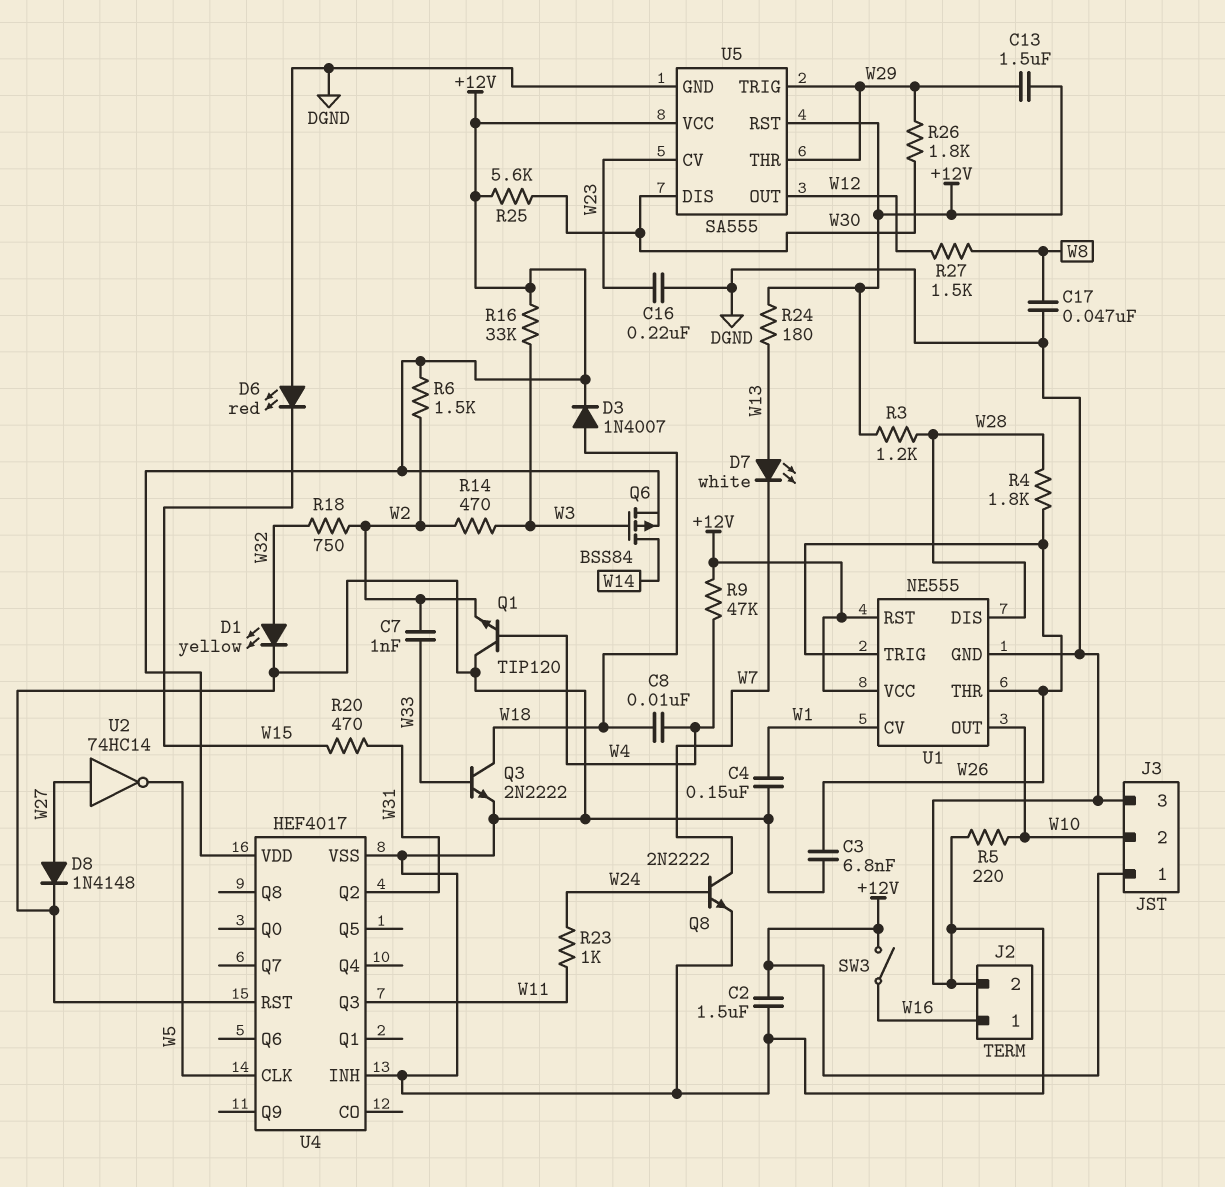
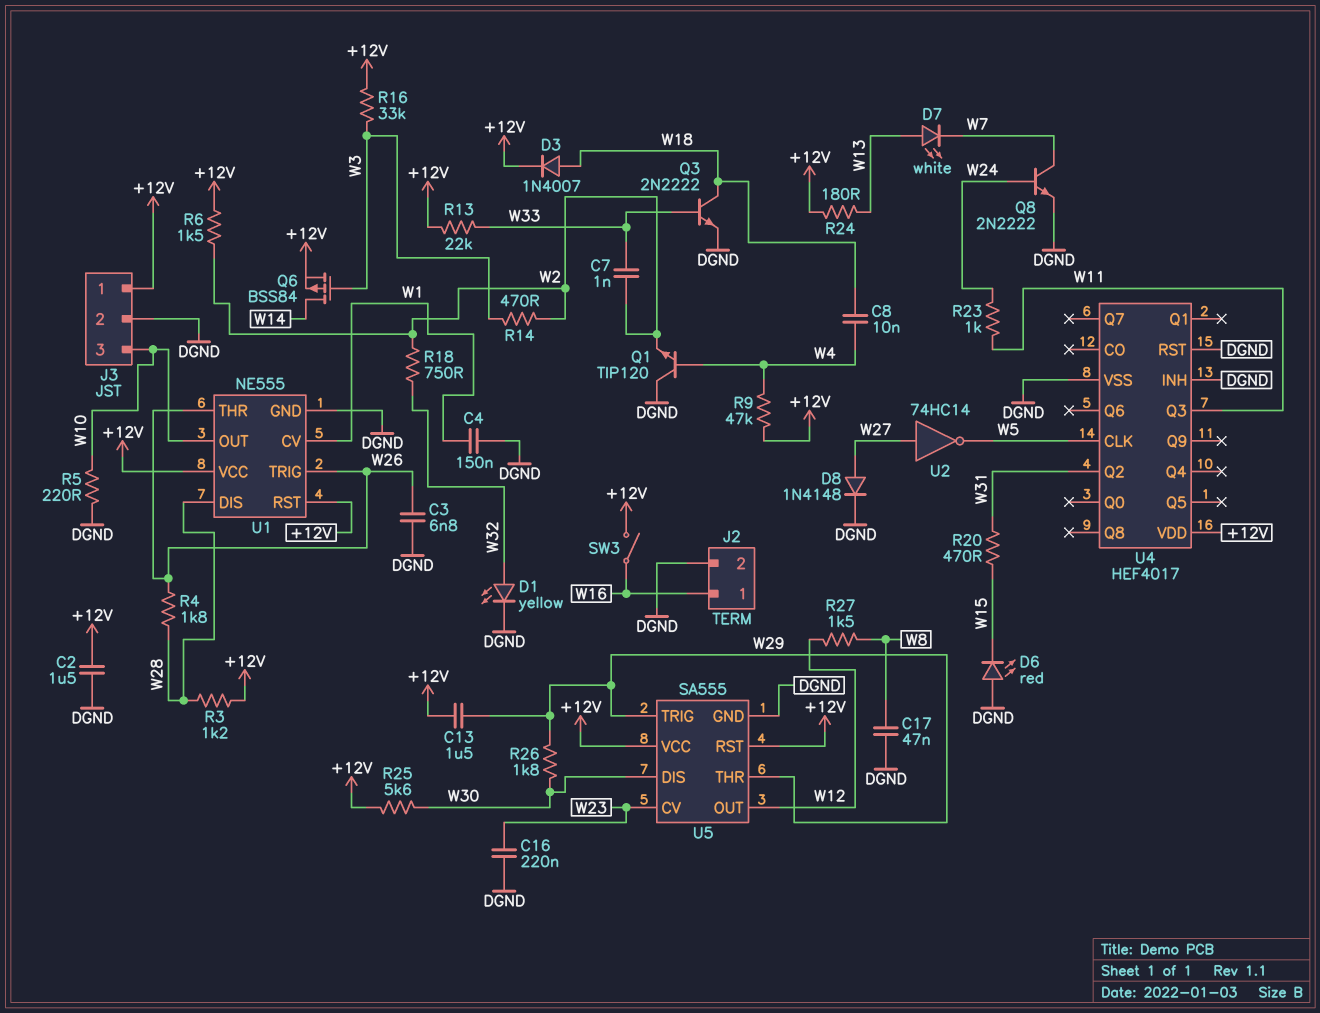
J3 pin 2: W10 -> DGND
J3 pin 3: DGND -> W10
R13: none -> 22k (+12V, W33)

